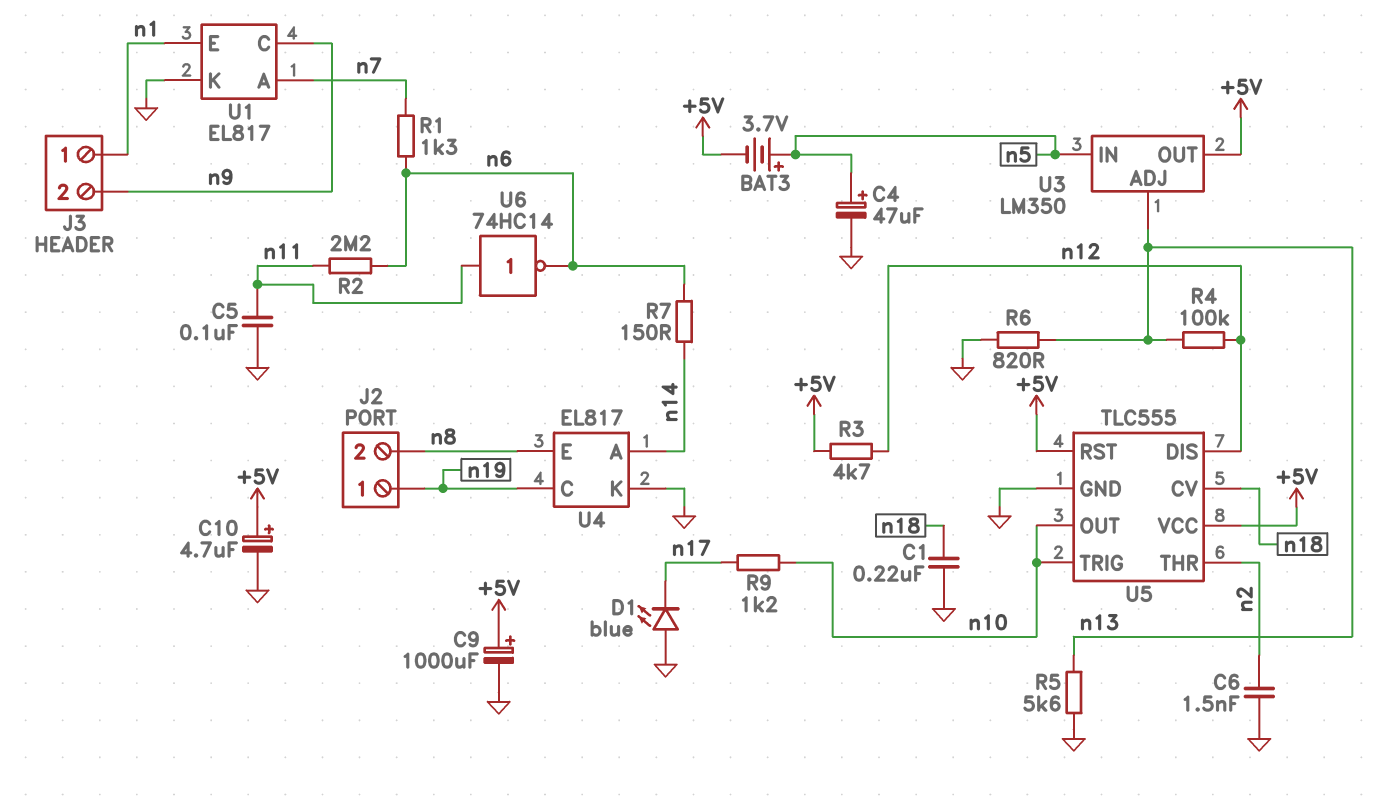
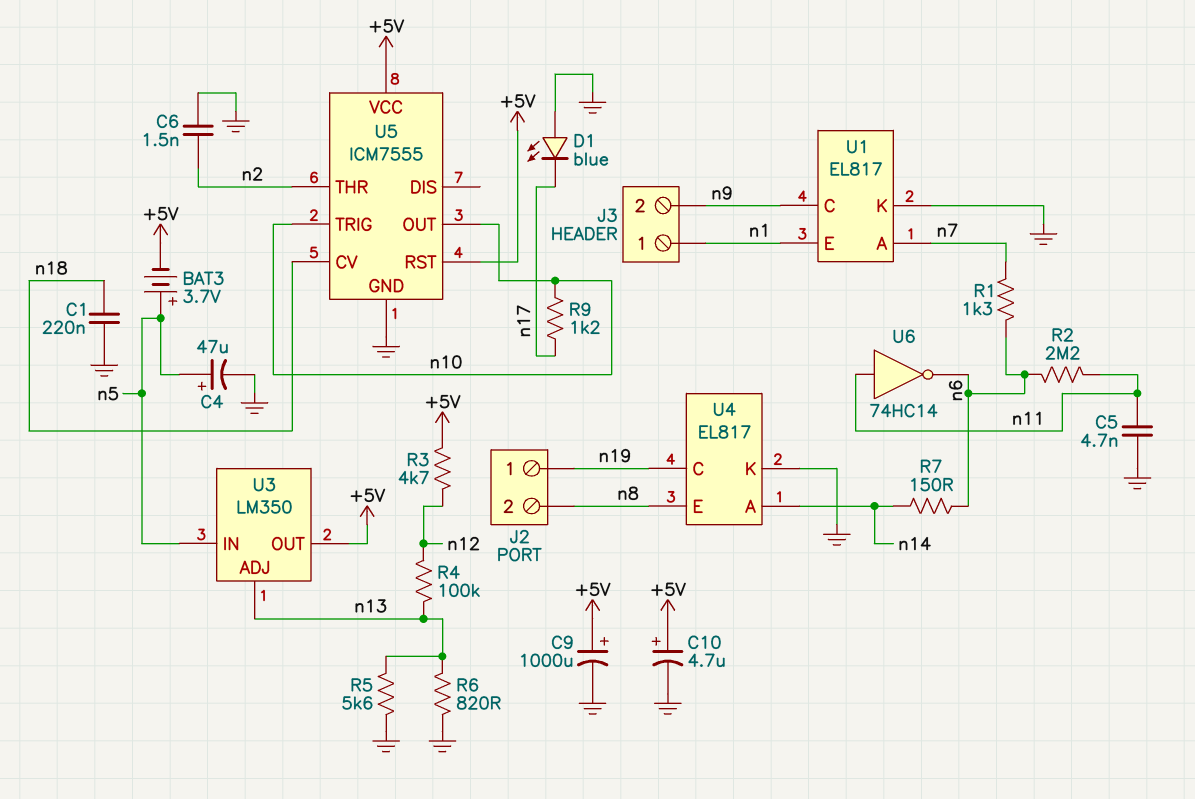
C5: 100nF (GND, n11) -> 4.7nF (GND, n11)
U5: TLC555 -> ICM7555
U5 pin DIS: n12 -> none

